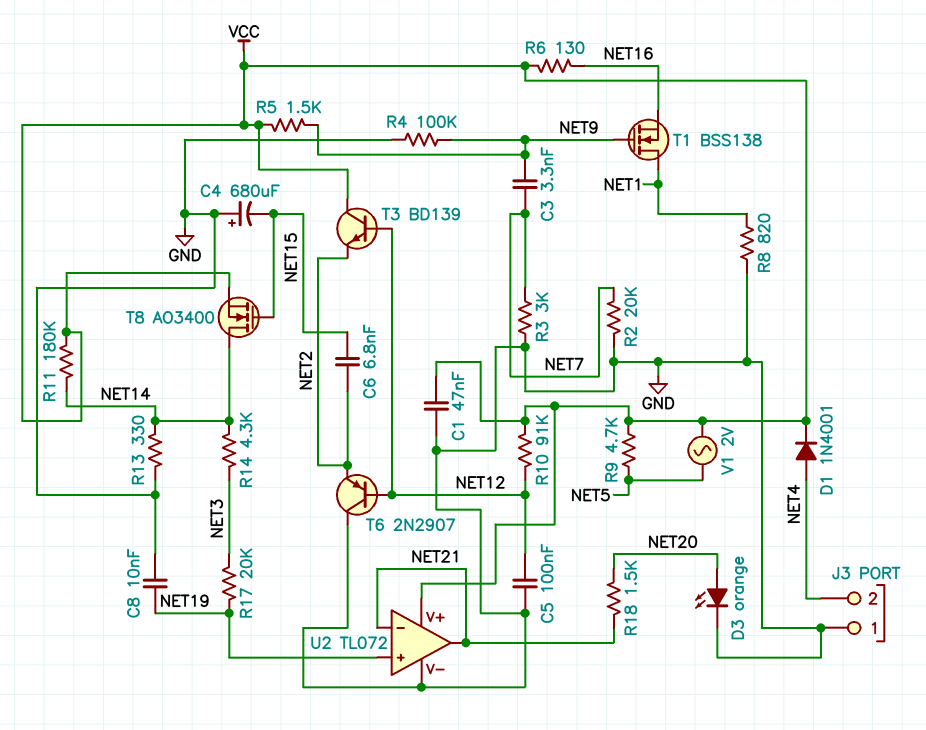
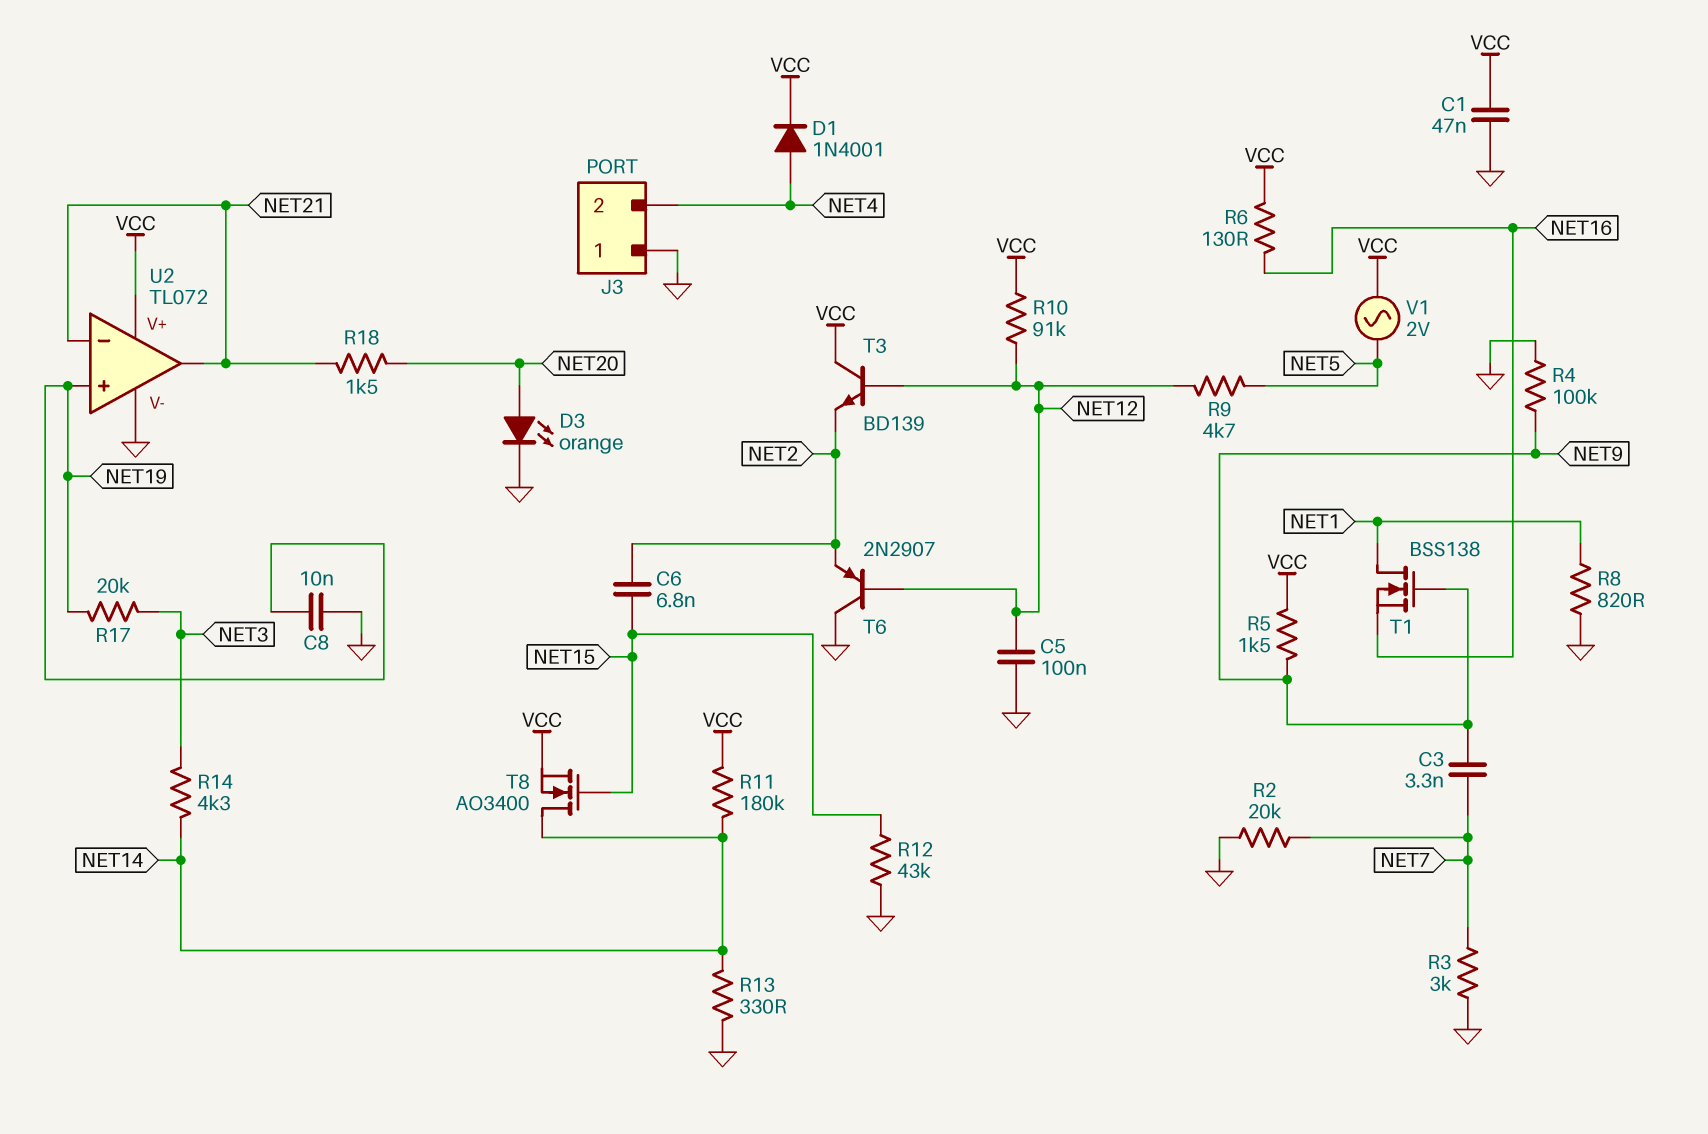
C4: 680uF (plus GND, minus NET15) -> none
R9: 4.7k (NET5, VCC) -> 4.7k (NET5, NET12)
R12: none -> 43k (GND, NET15)

